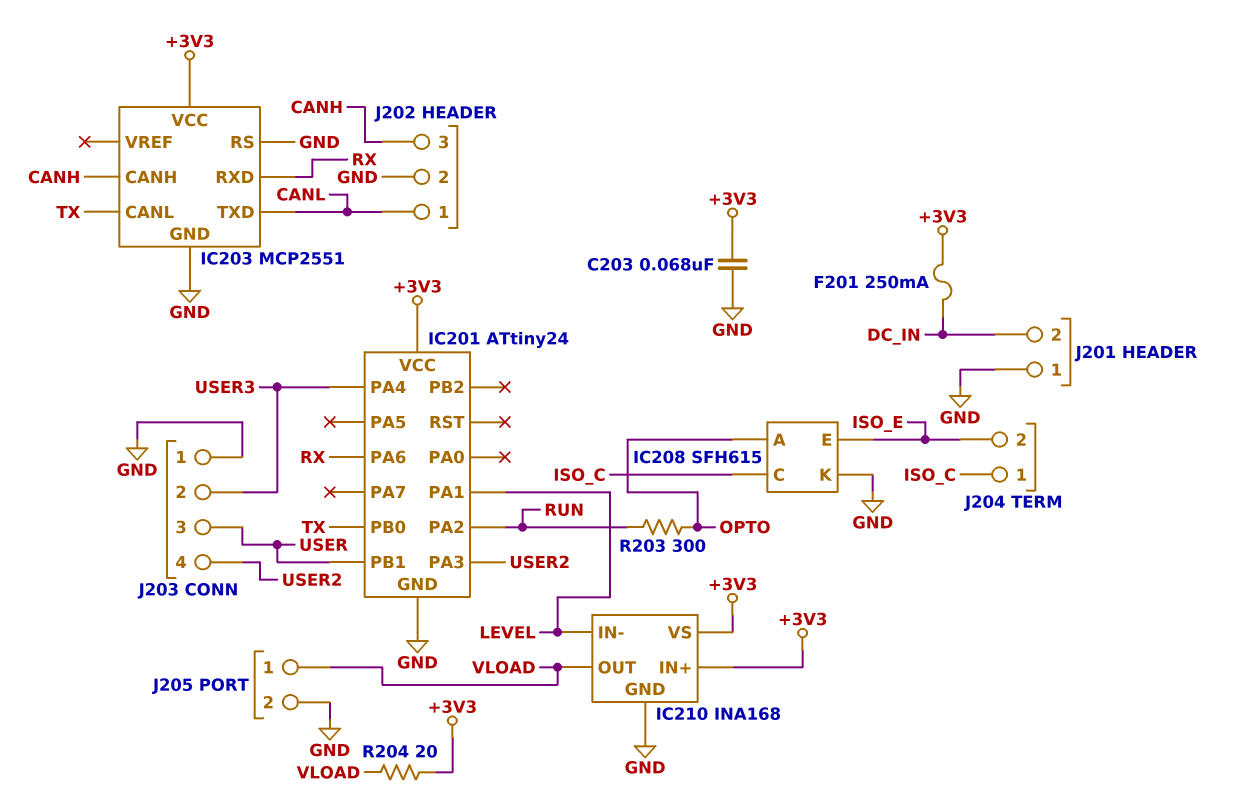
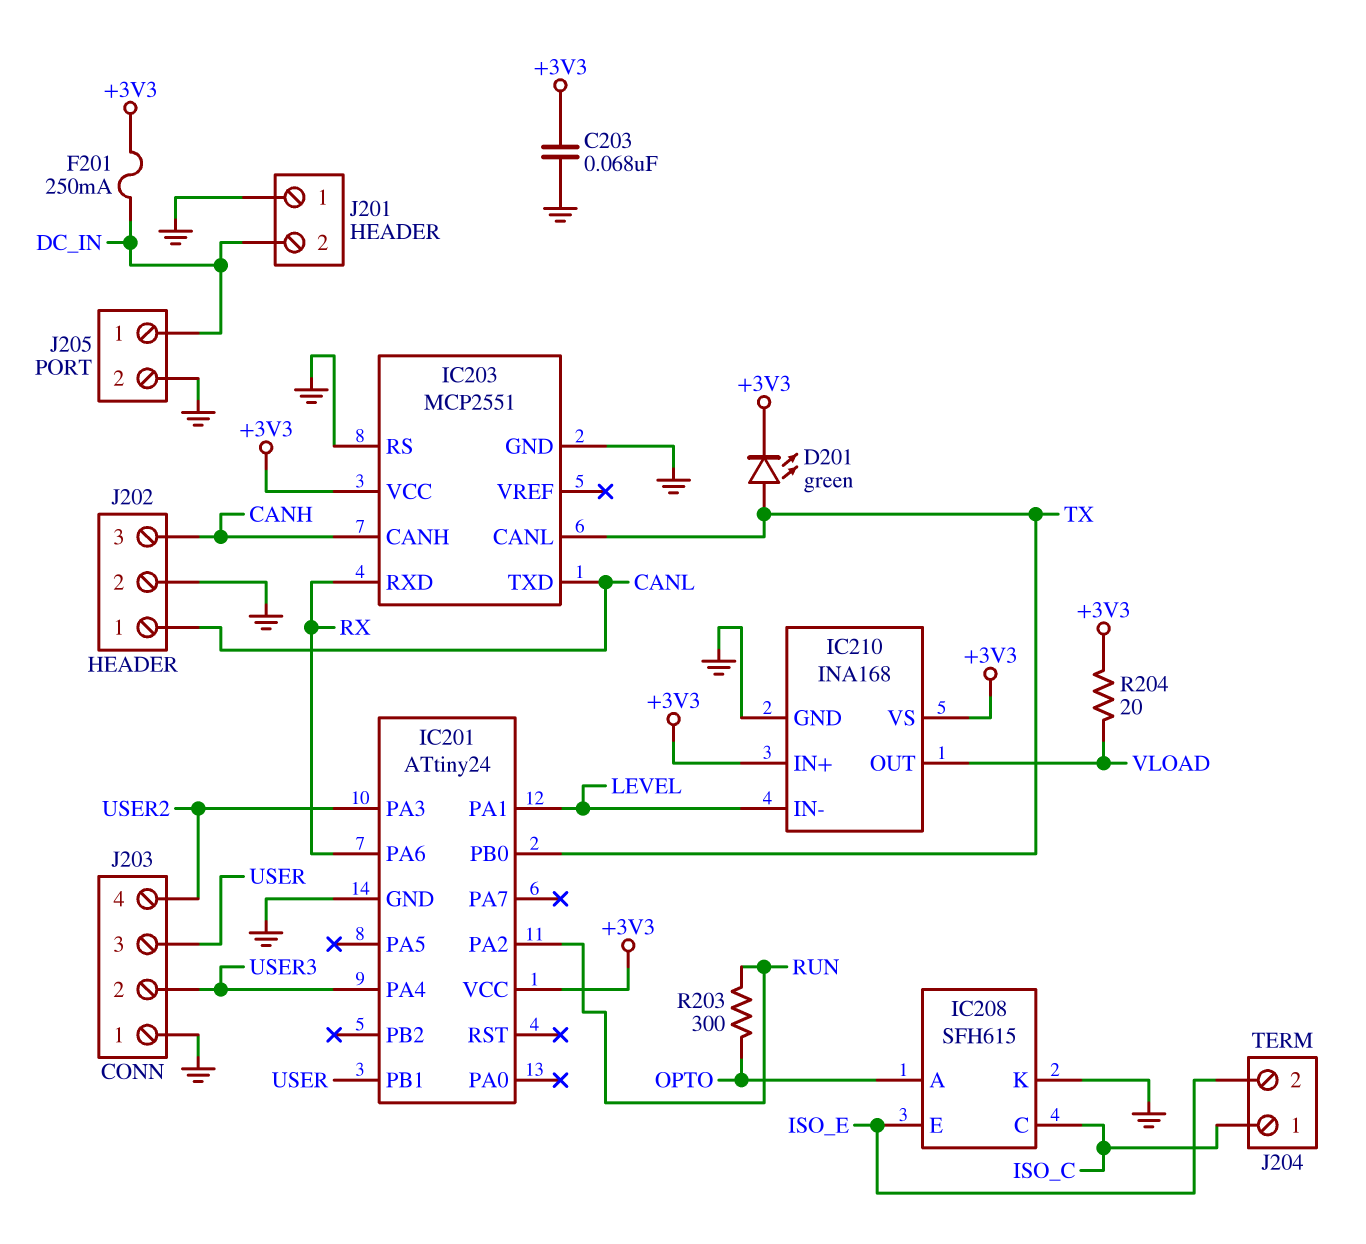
D201: none -> LED green (A TX, K +3V3)
J205 pin 1: VLOAD -> DC_IN

